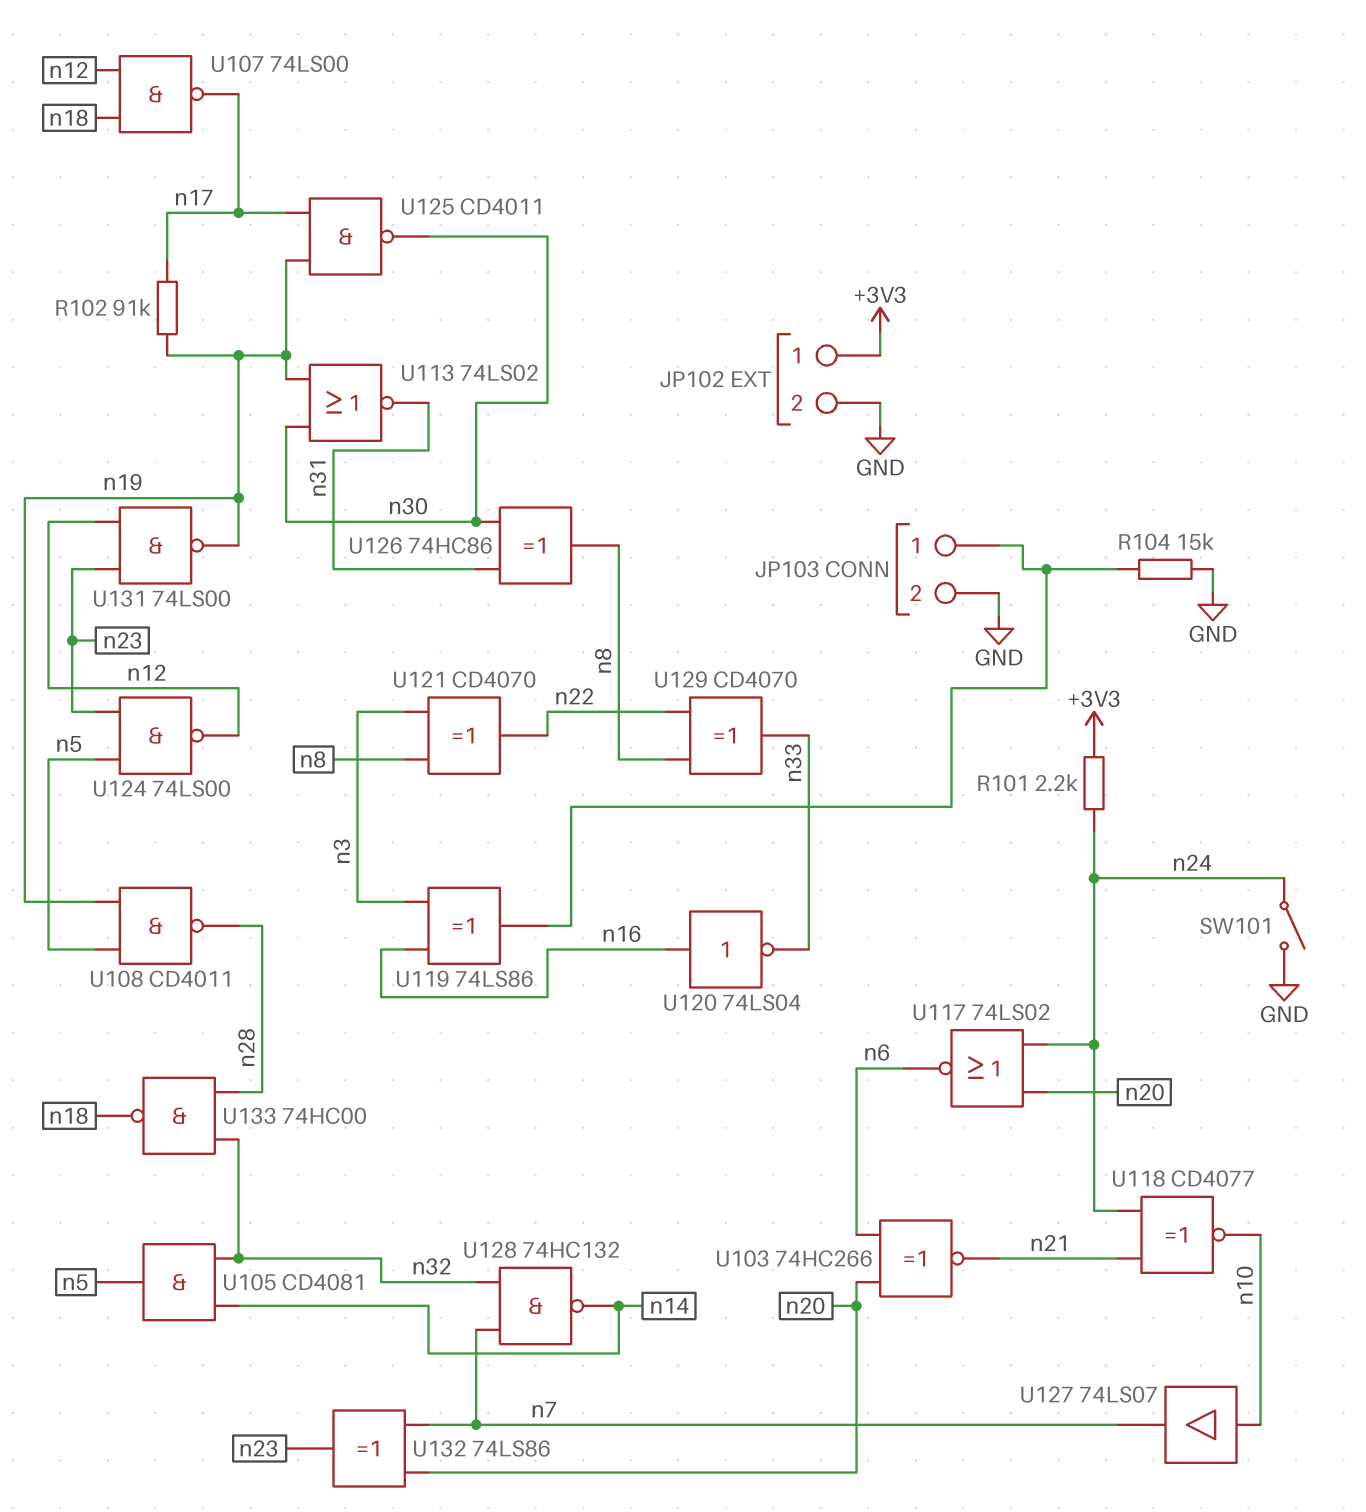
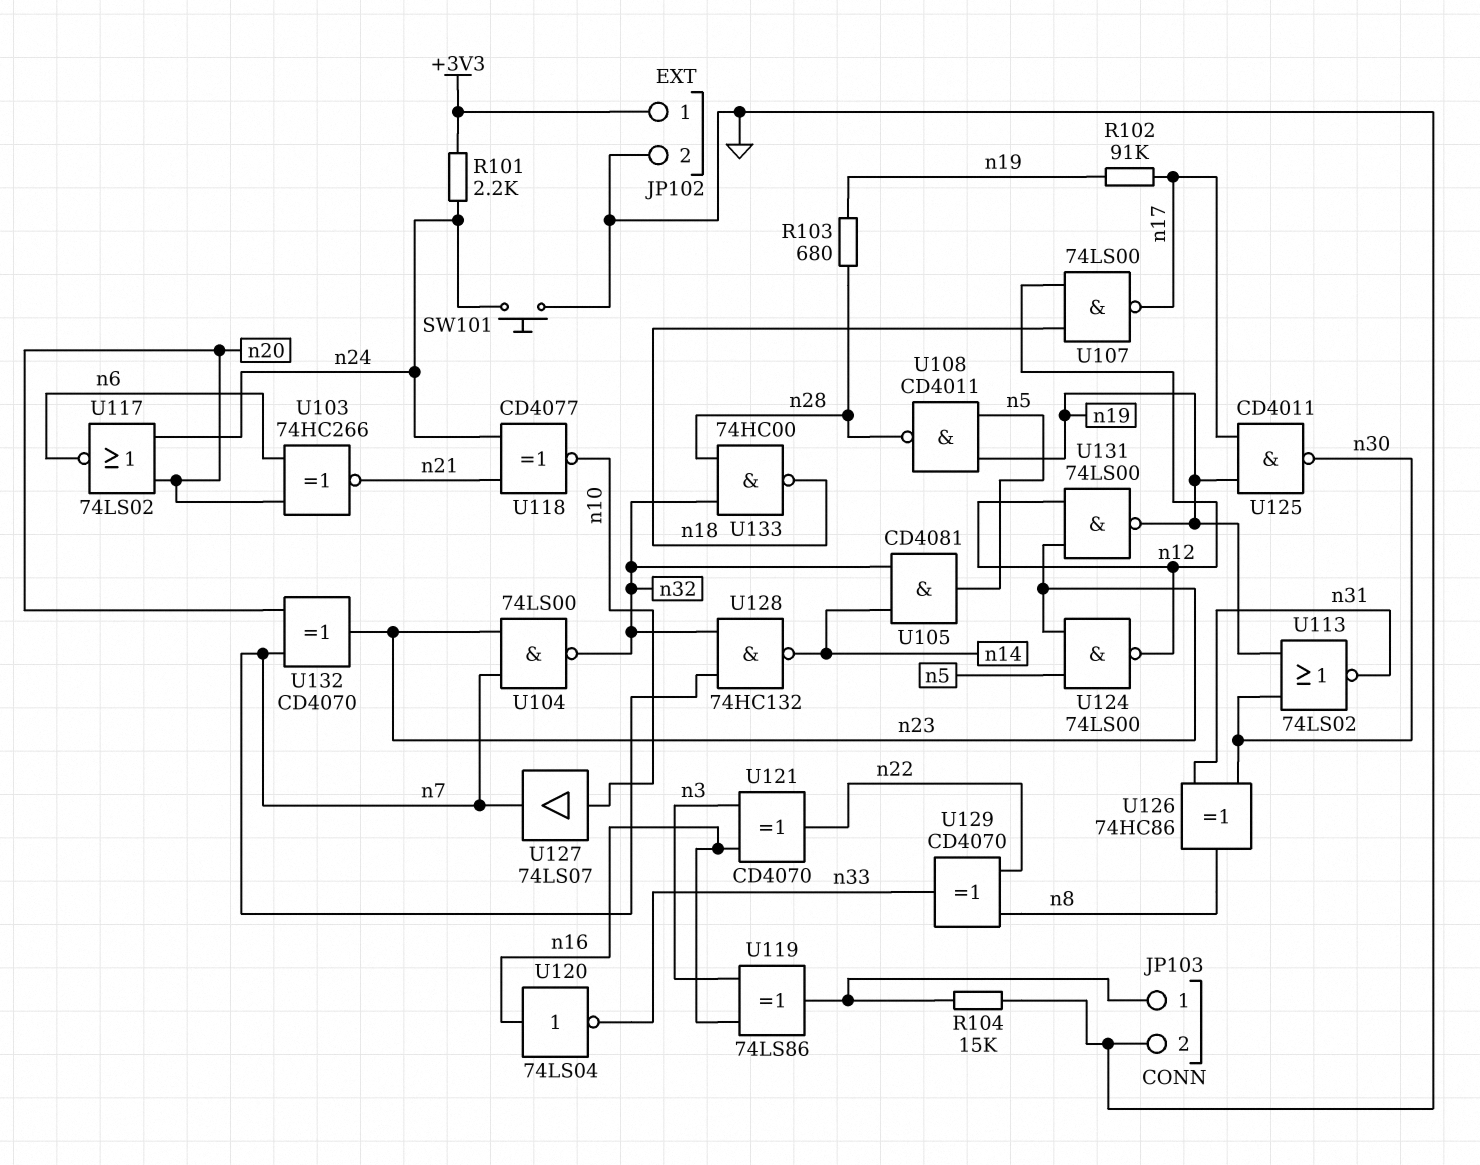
R103: none -> 680 (n19, n28)
SW101: switch (GND, n24) -> button (GND, n24)
U104: none -> NAND 74LS00 (in n7, in n23, out n32)
U121: XOR CD4070 (in n3, in n8, out n22) -> XOR CD4070 (in n3, in n16, out n22)
U132: XOR 74LS86 (in n7, in n20, out n23) -> XOR CD4070 (in n7, in n20, out n23)

